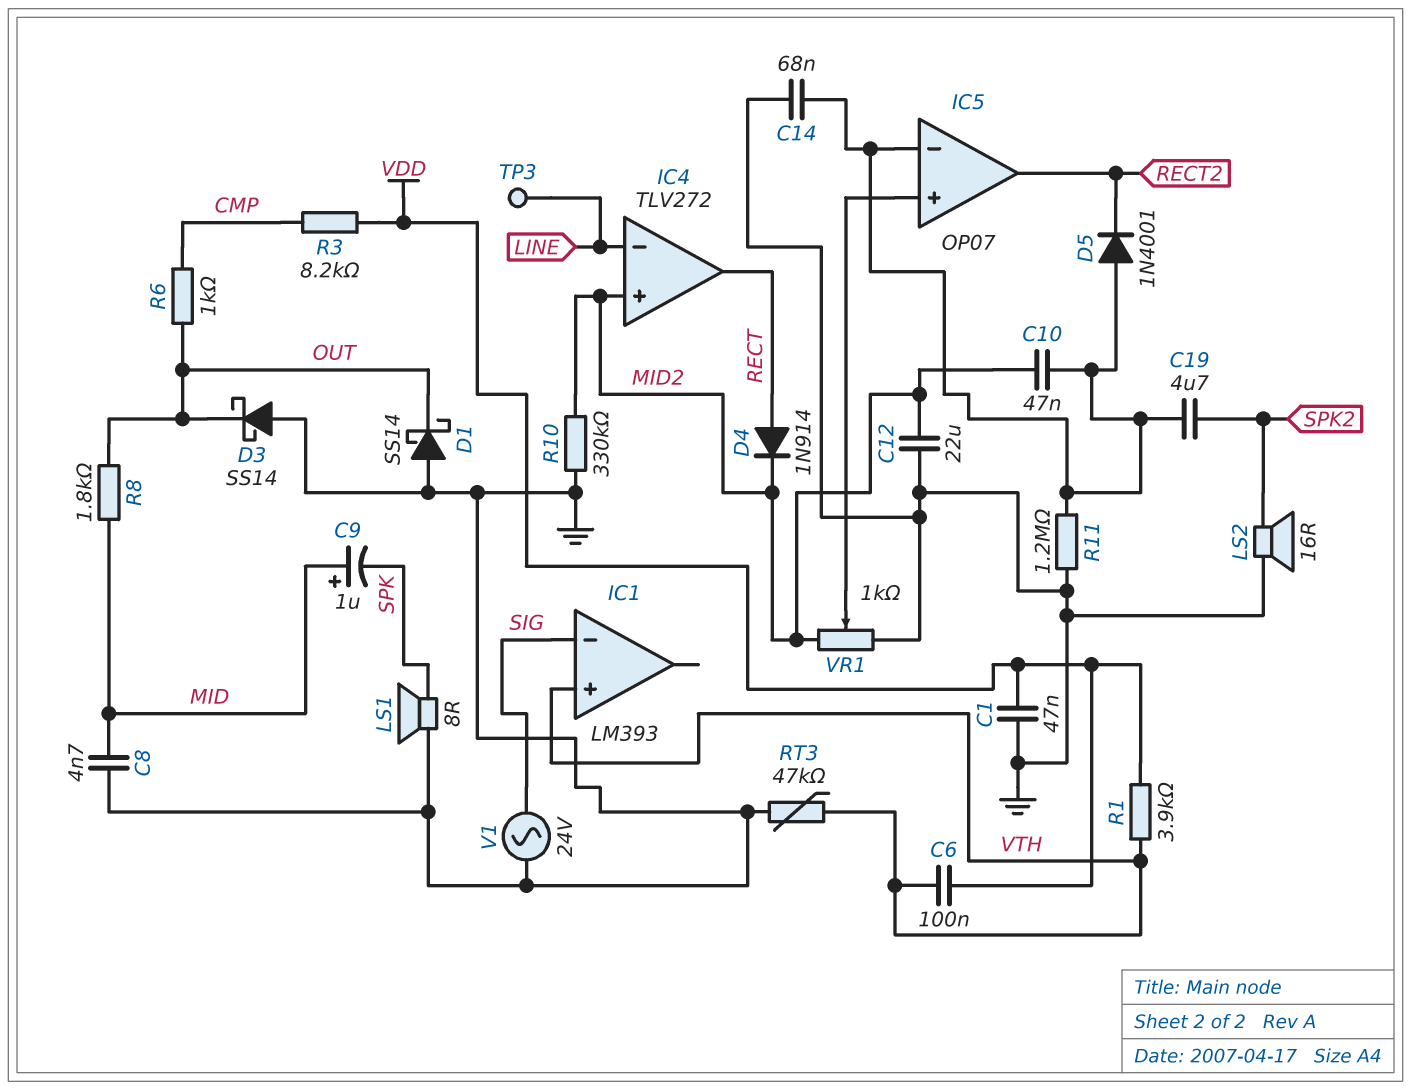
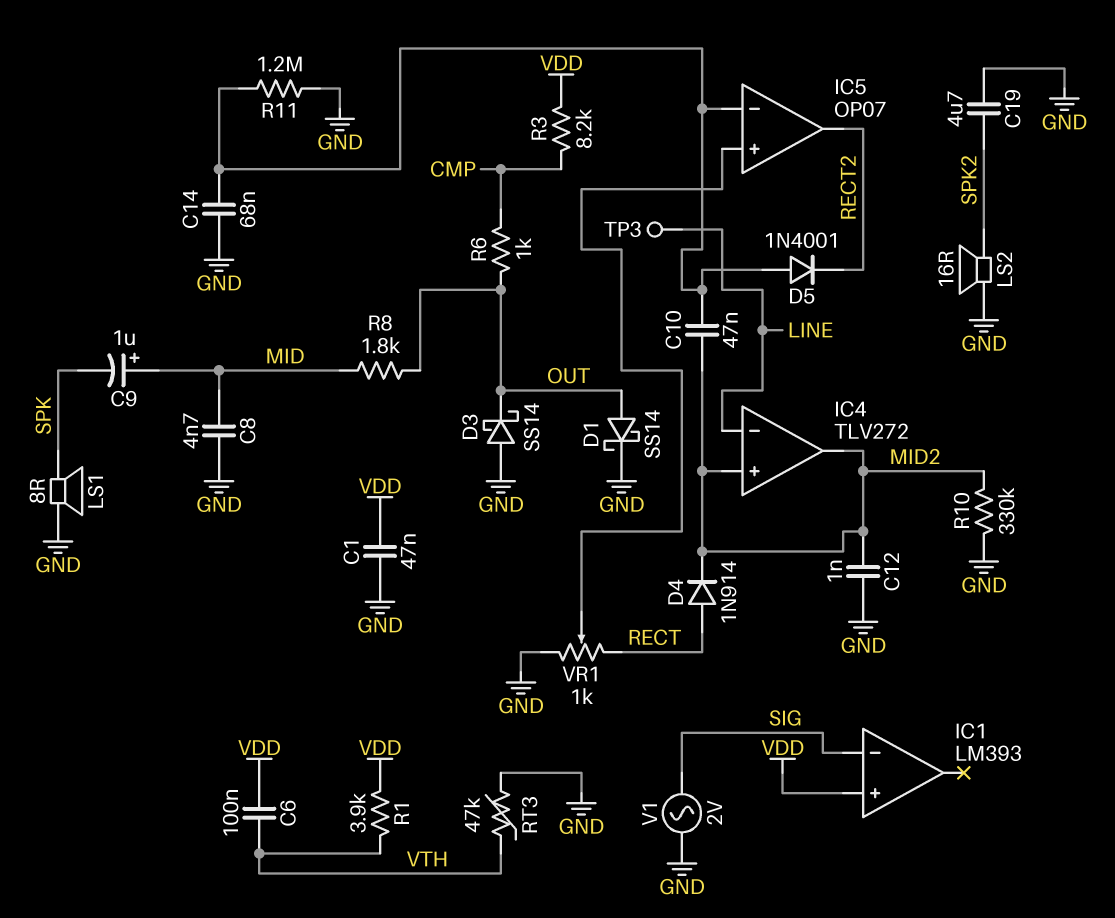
C12: 22uF (GND, MID2) -> 1nF (GND, MID2)
C19: 4.7uF (IC5/in-, SPK2) -> 4.7uF (GND, SPK2)
D1: schottky SS14 (A GND, K OUT) -> schottky SS14 (A OUT, K GND)
IC1 pin in+: VTH -> VDD
IC4 pin out: RECT -> MID2
V1: AC 24V (GND, SIG) -> AC 2V (GND, SIG)
VR1: 1k (GND, MID2, wiper IC5/in+) -> 1k (GND, RECT, wiper IC5/in+)

